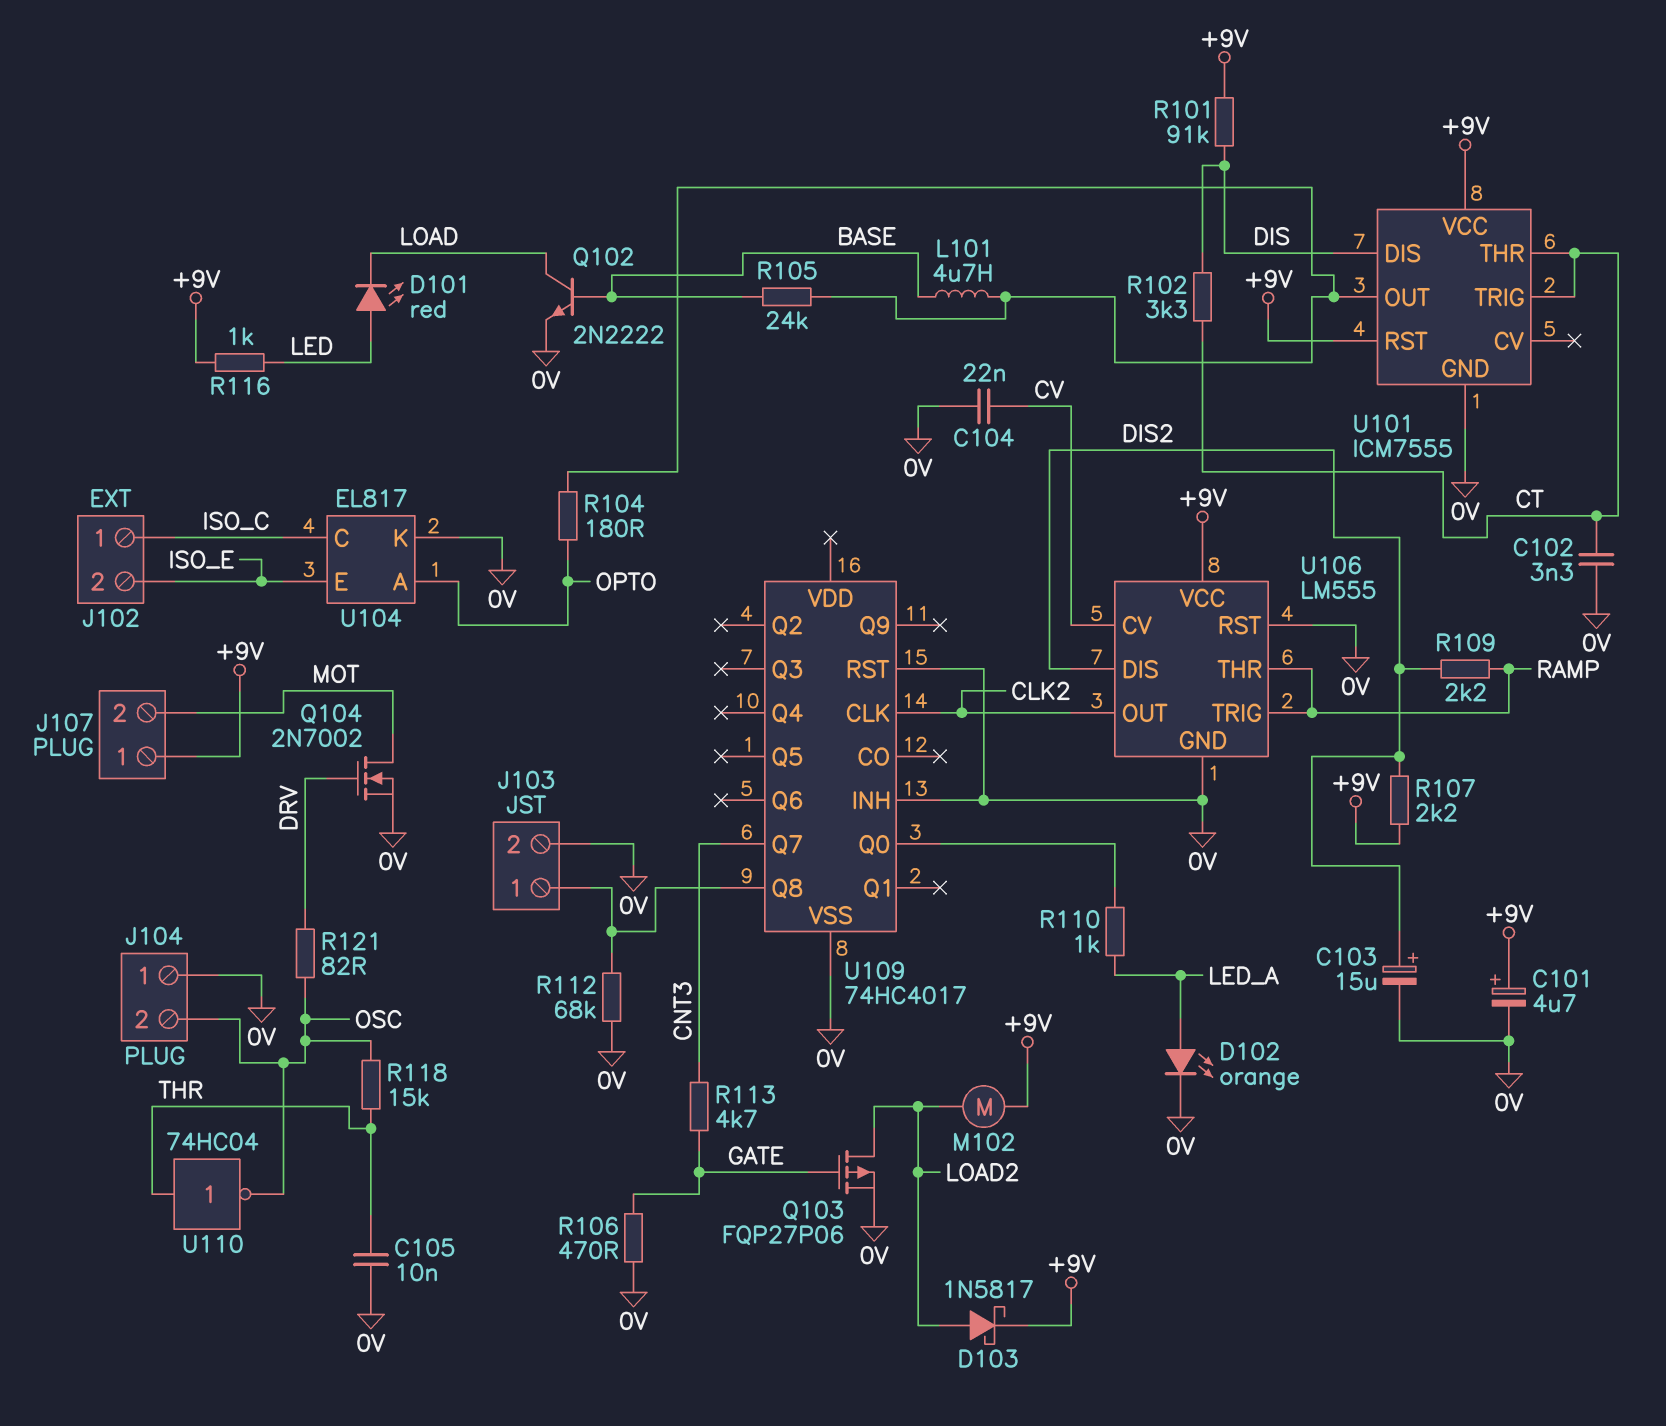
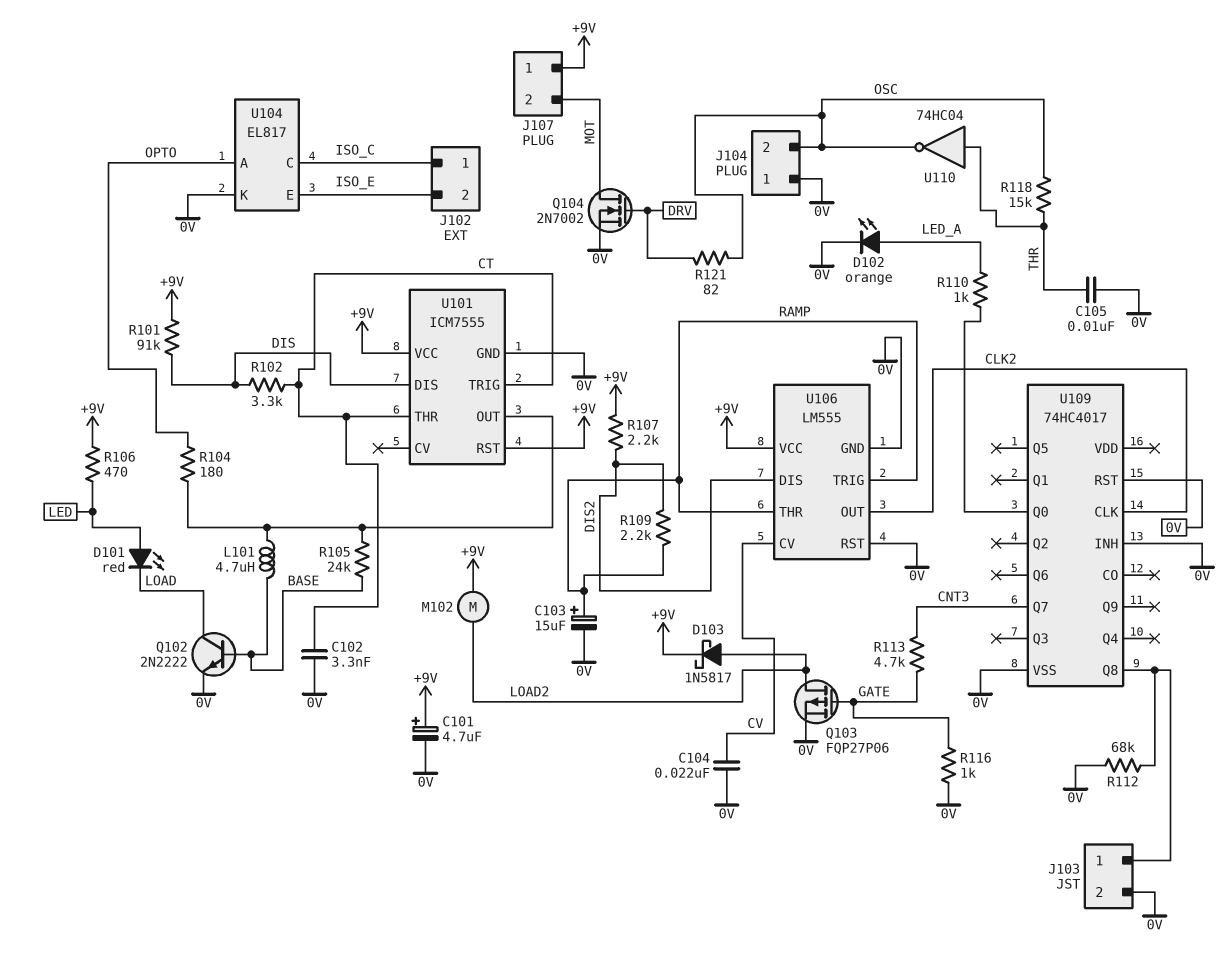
C103: 15uF (plus DIS2, minus 0V) -> 15uF (plus RAMP, minus 0V)
R106: 470 (0V, GATE) -> 470 (+9V, LED)
R116: 1k (+9V, LED) -> 1k (0V, GATE)

